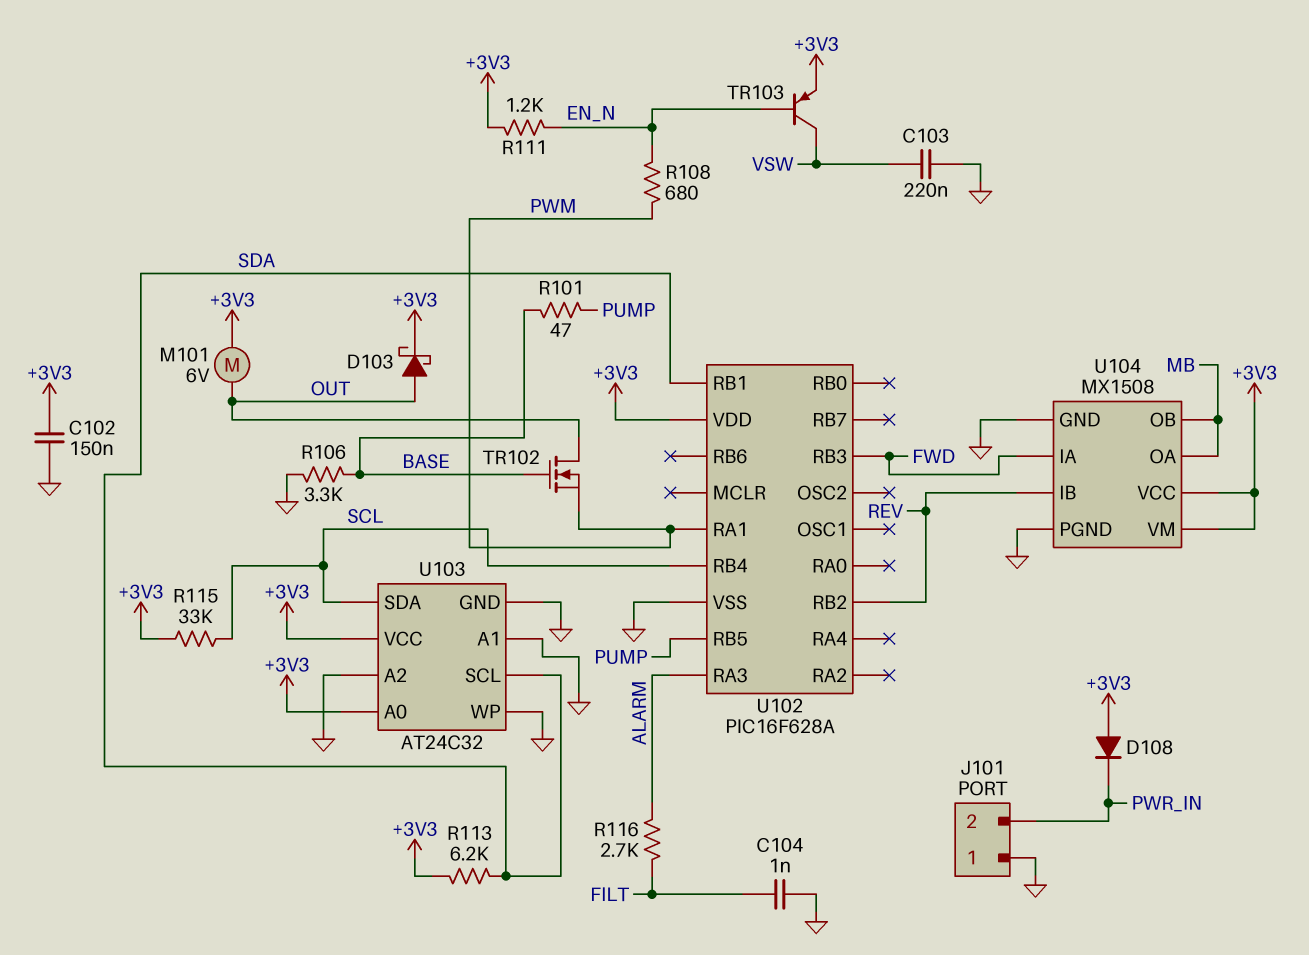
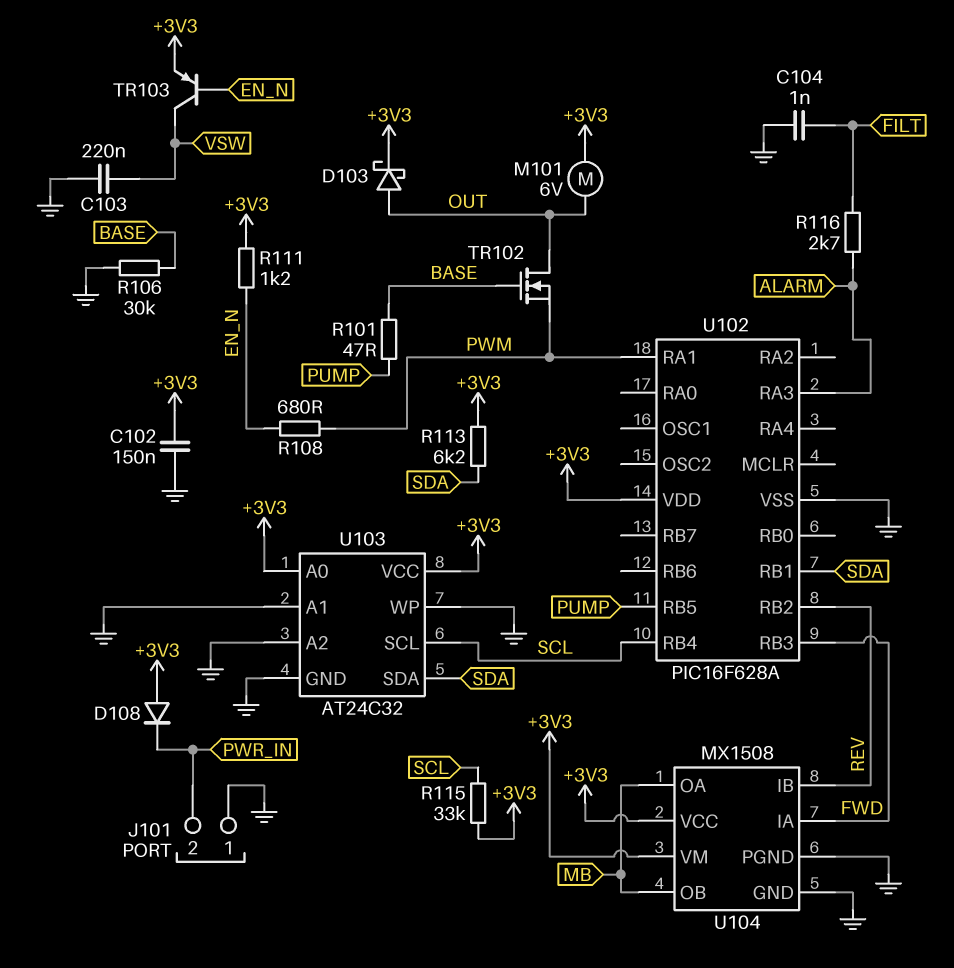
R106: 3.3k (BASE, GND) -> 30k (BASE, GND)
U103 pin SCL: SDA -> SCL
U103 pin SDA: SCL -> SDA

